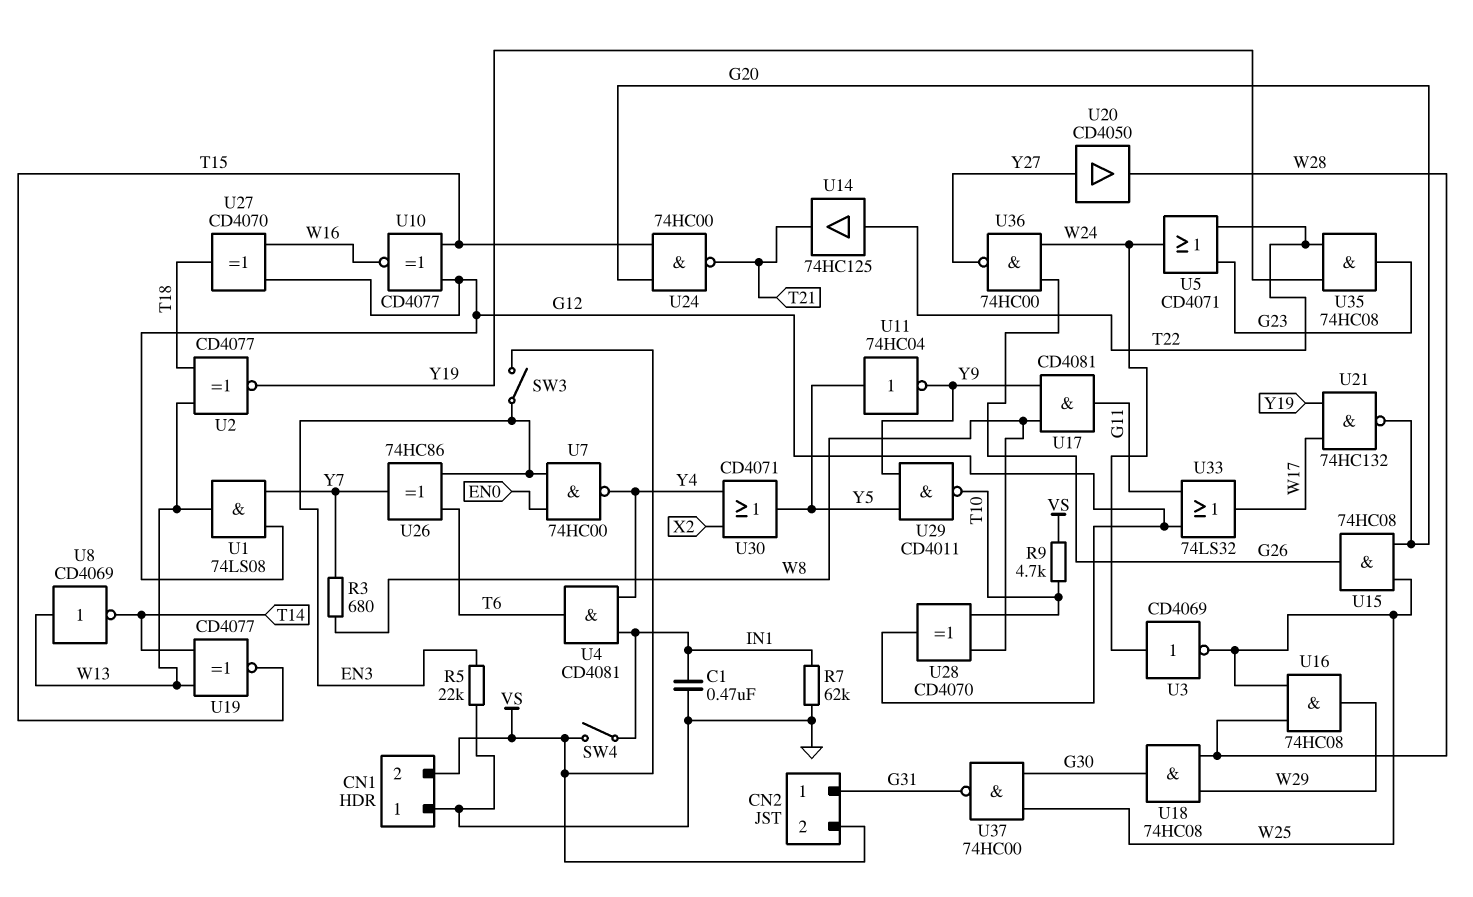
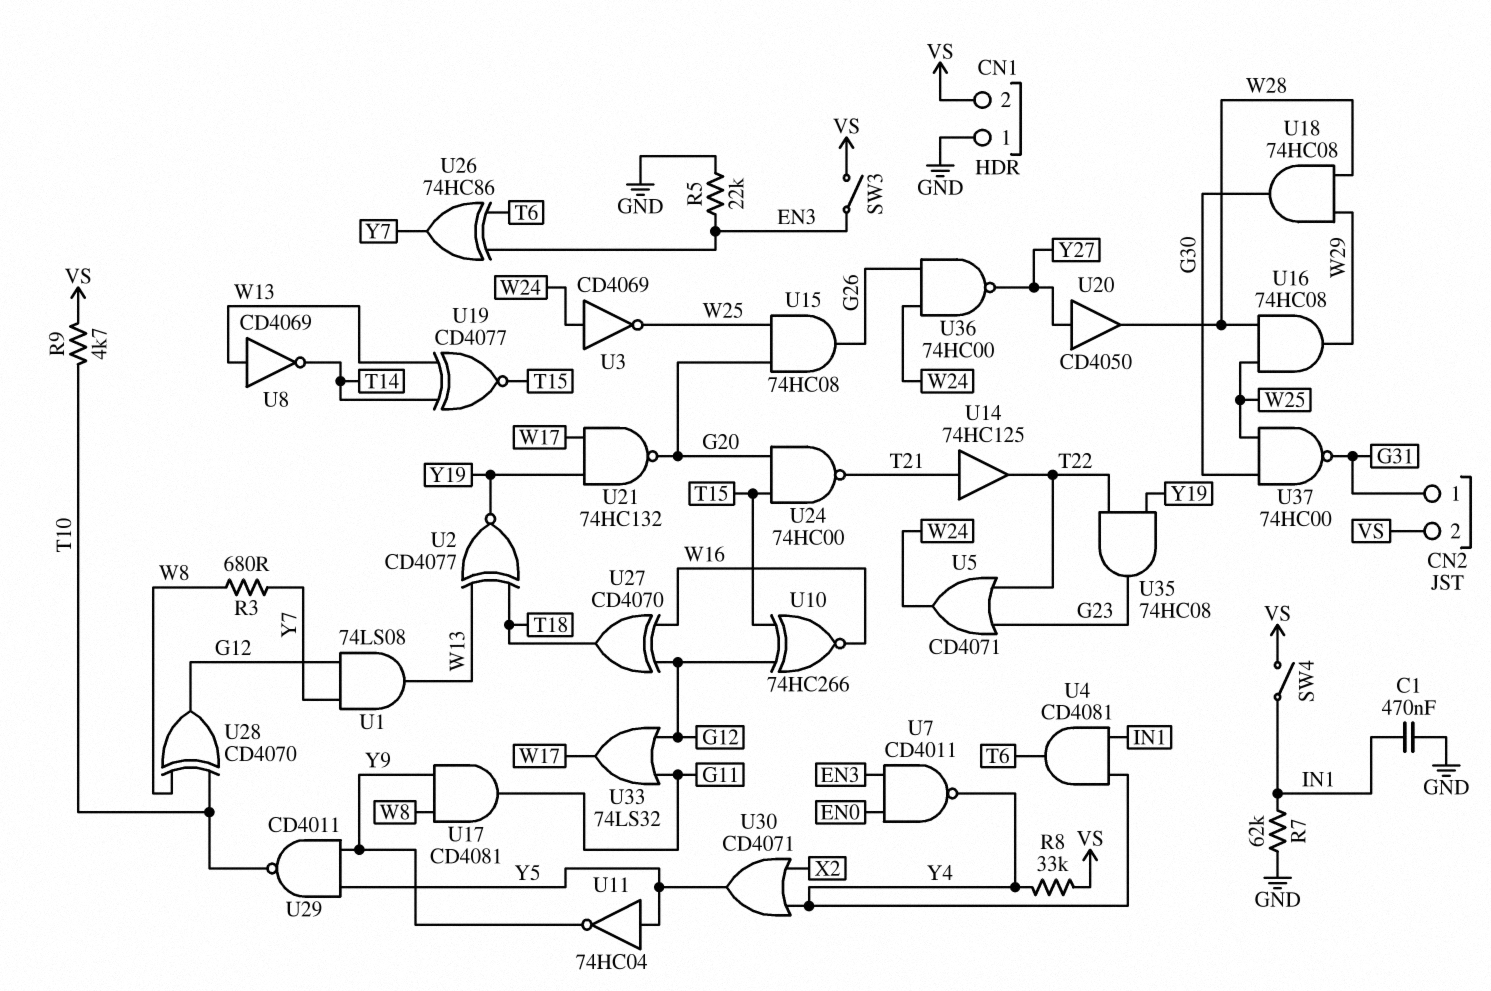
R8: none -> 33k (VS, Y4)
U7: NAND 74HC00 (in EN0, in EN3, out Y4) -> NAND CD4011 (in EN0, in EN3, out Y4)
U10: XNOR CD4077 (in G12, in T15, out W16) -> XNOR 74HC266 (in G12, in T15, out W16)
U14: buffer 74HC125 (in T22, out T21) -> buffer 74HC125 (in T21, out T22)

